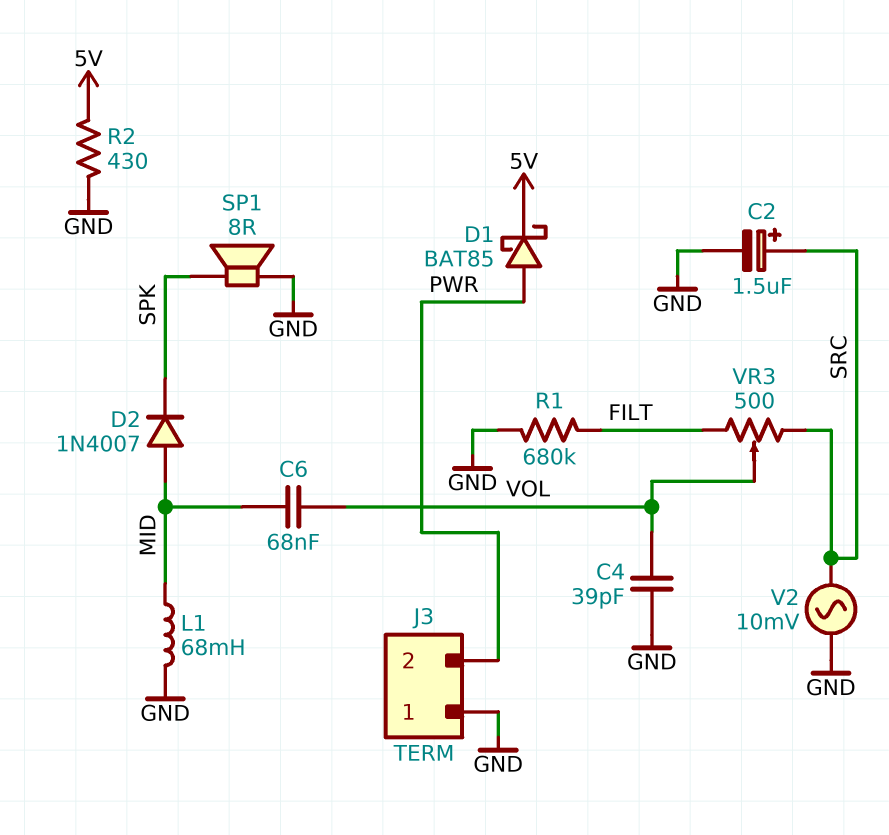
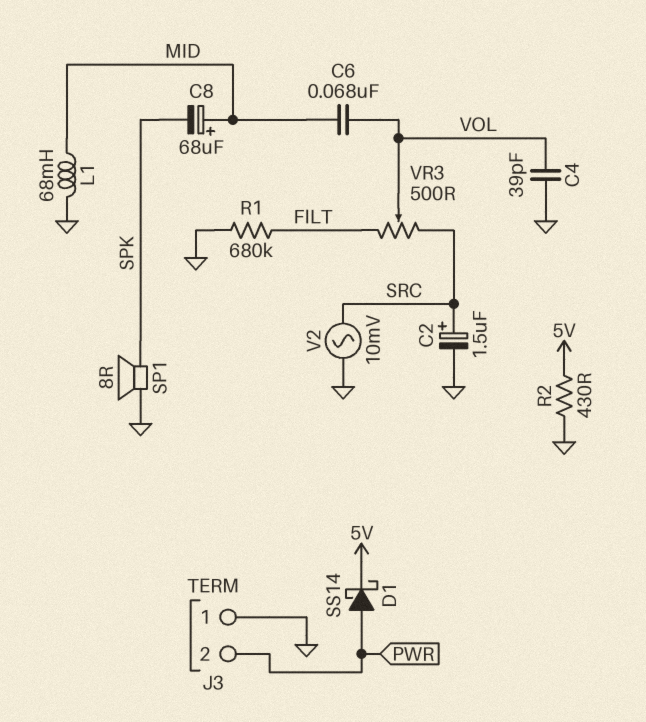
C8: none -> 68uF (plus MID, minus SPK)
D1: schottky BAT85 (A PWR, K 5V) -> schottky SS14 (A PWR, K 5V)
D2: diode 1N4007 (A MID, K SPK) -> none

